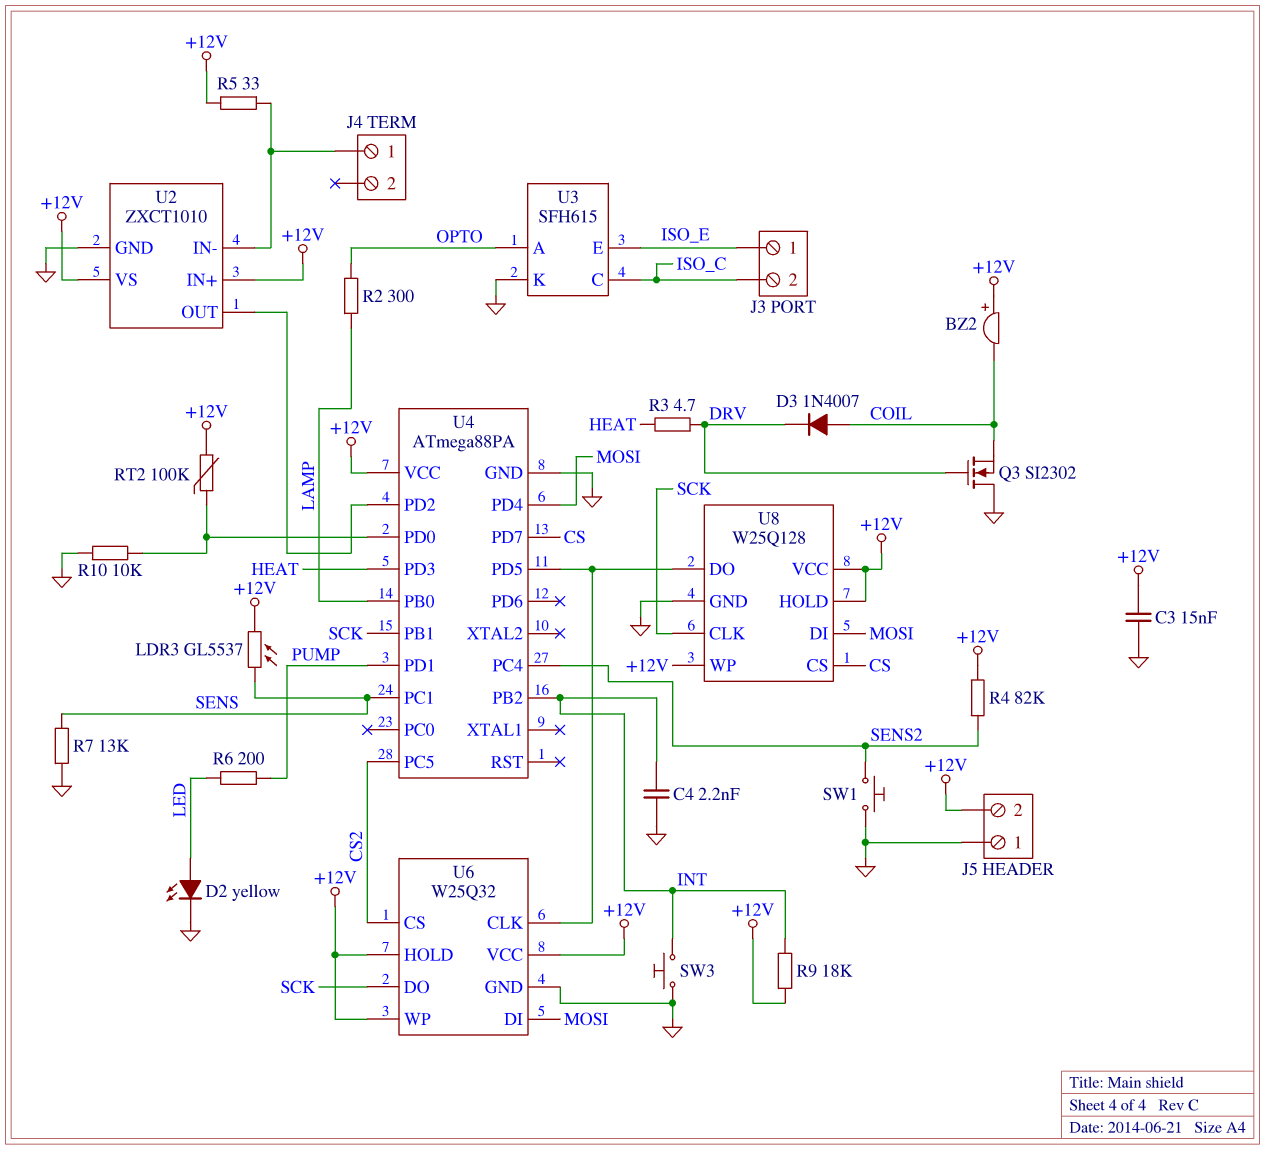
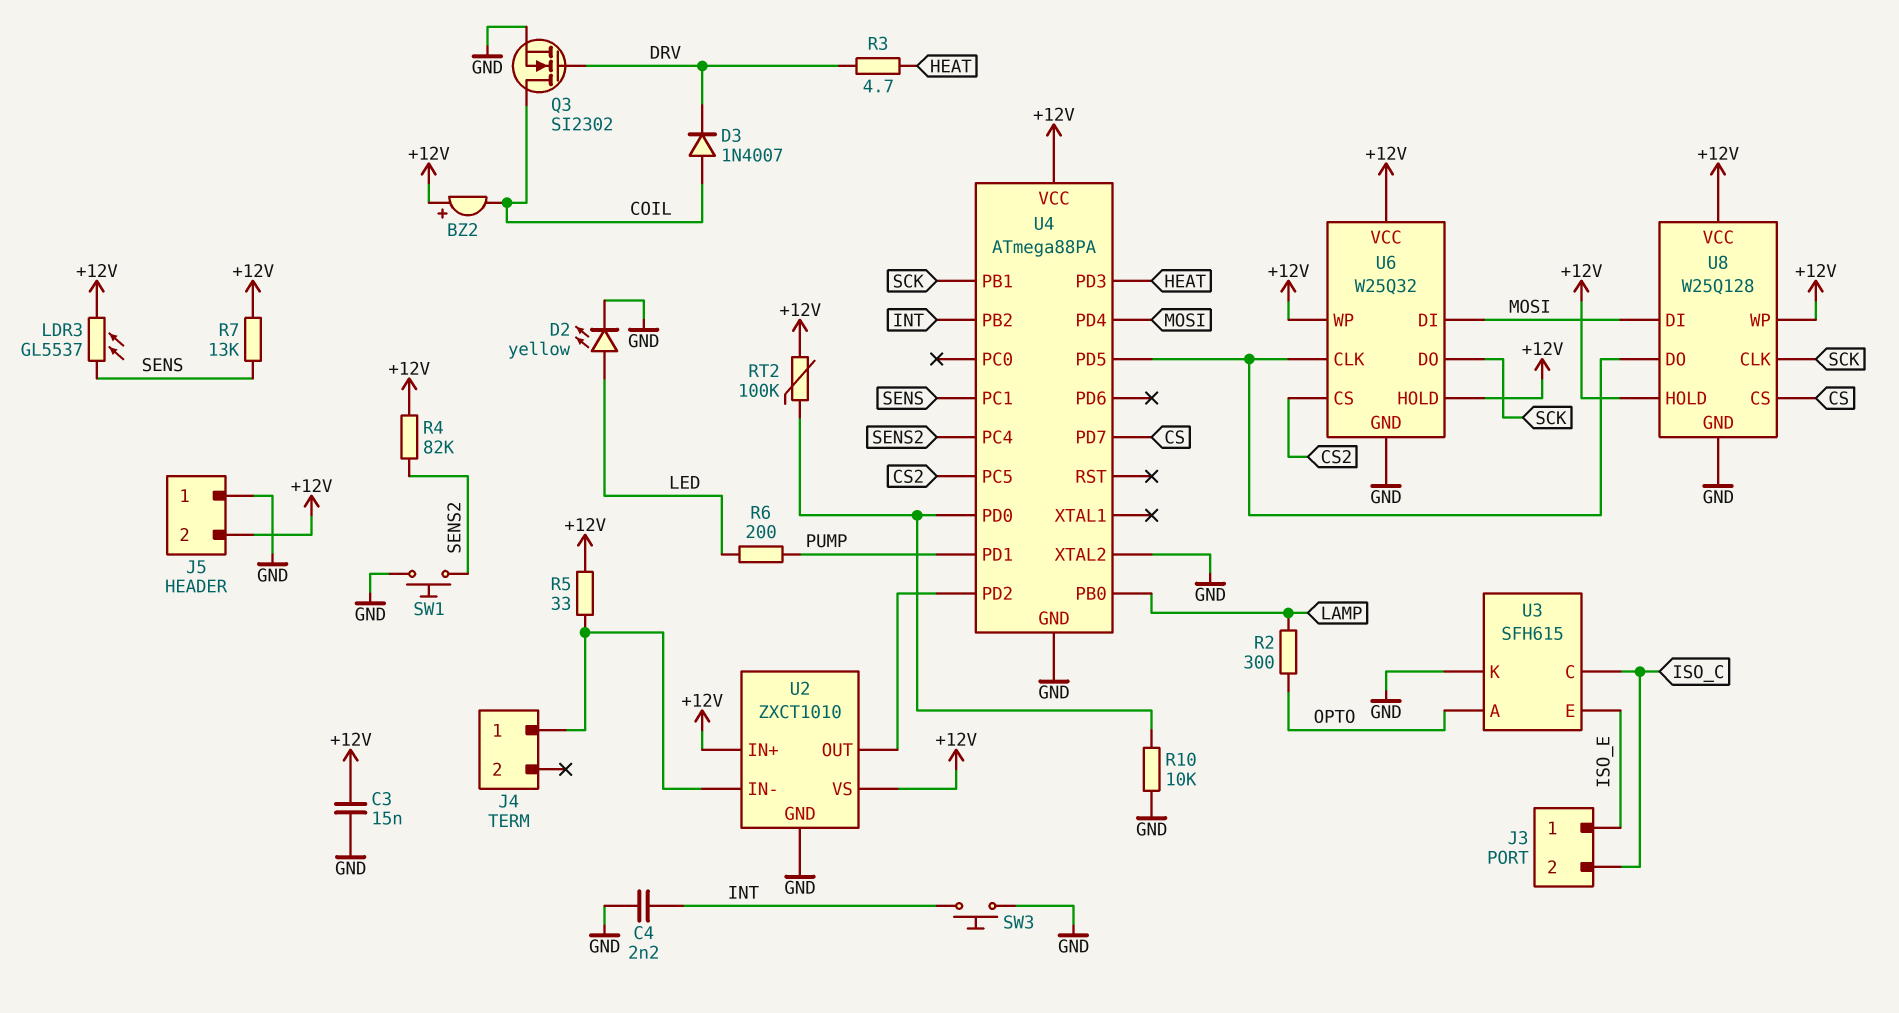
Q3: NMOS SI2302 (G DRV, D GND, S COIL) -> NMOS SI2302 (G DRV, D COIL, S GND)
R7: 13k (GND, SENS) -> 13k (+12V, SENS)
R9: 18k (+12V, INT) -> none
U4 pin XTAL2: none -> GND

